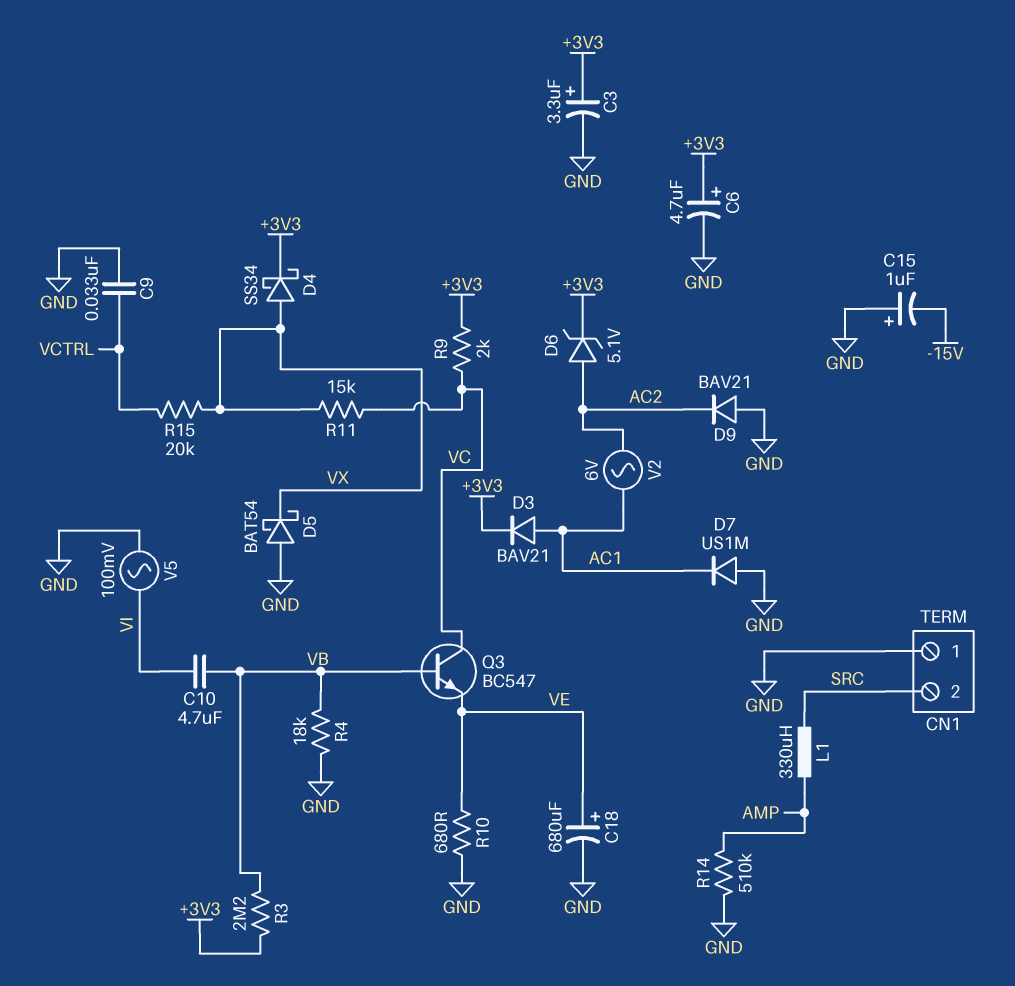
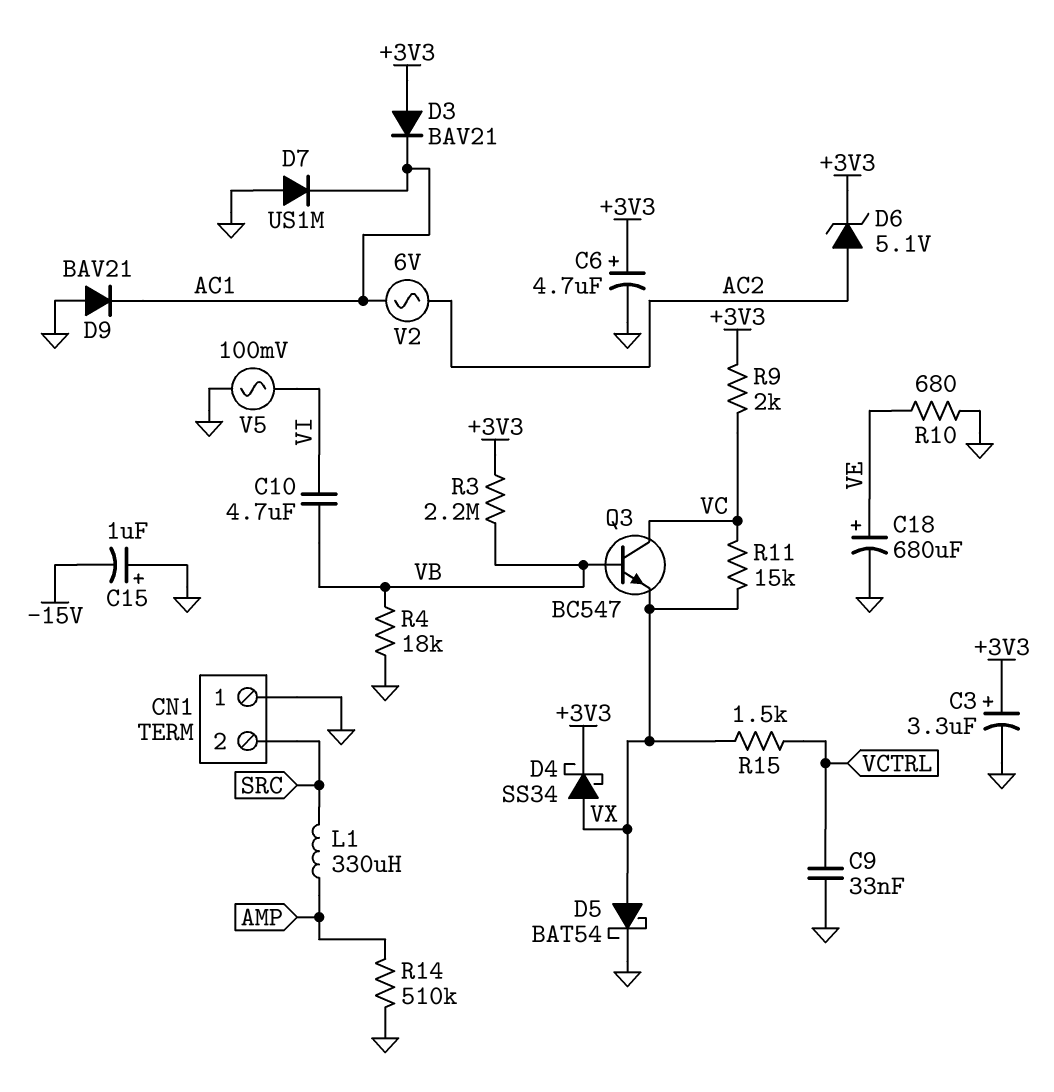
D3: diode BAV21 (A AC1, K +3V3) -> diode BAV21 (A +3V3, K AC1)
D5: schottky BAT54 (A GND, K VX) -> schottky BAT54 (A VX, K GND)
D9: diode BAV21 (A GND, K AC2) -> diode BAV21 (A GND, K AC1)
Q3: NPN BC547 (B VB, C VC, E VE) -> NPN BC547 (B VB, C VC, E VX)
R15: 20k (VCTRL, VX) -> 1.5k (VCTRL, VX)

